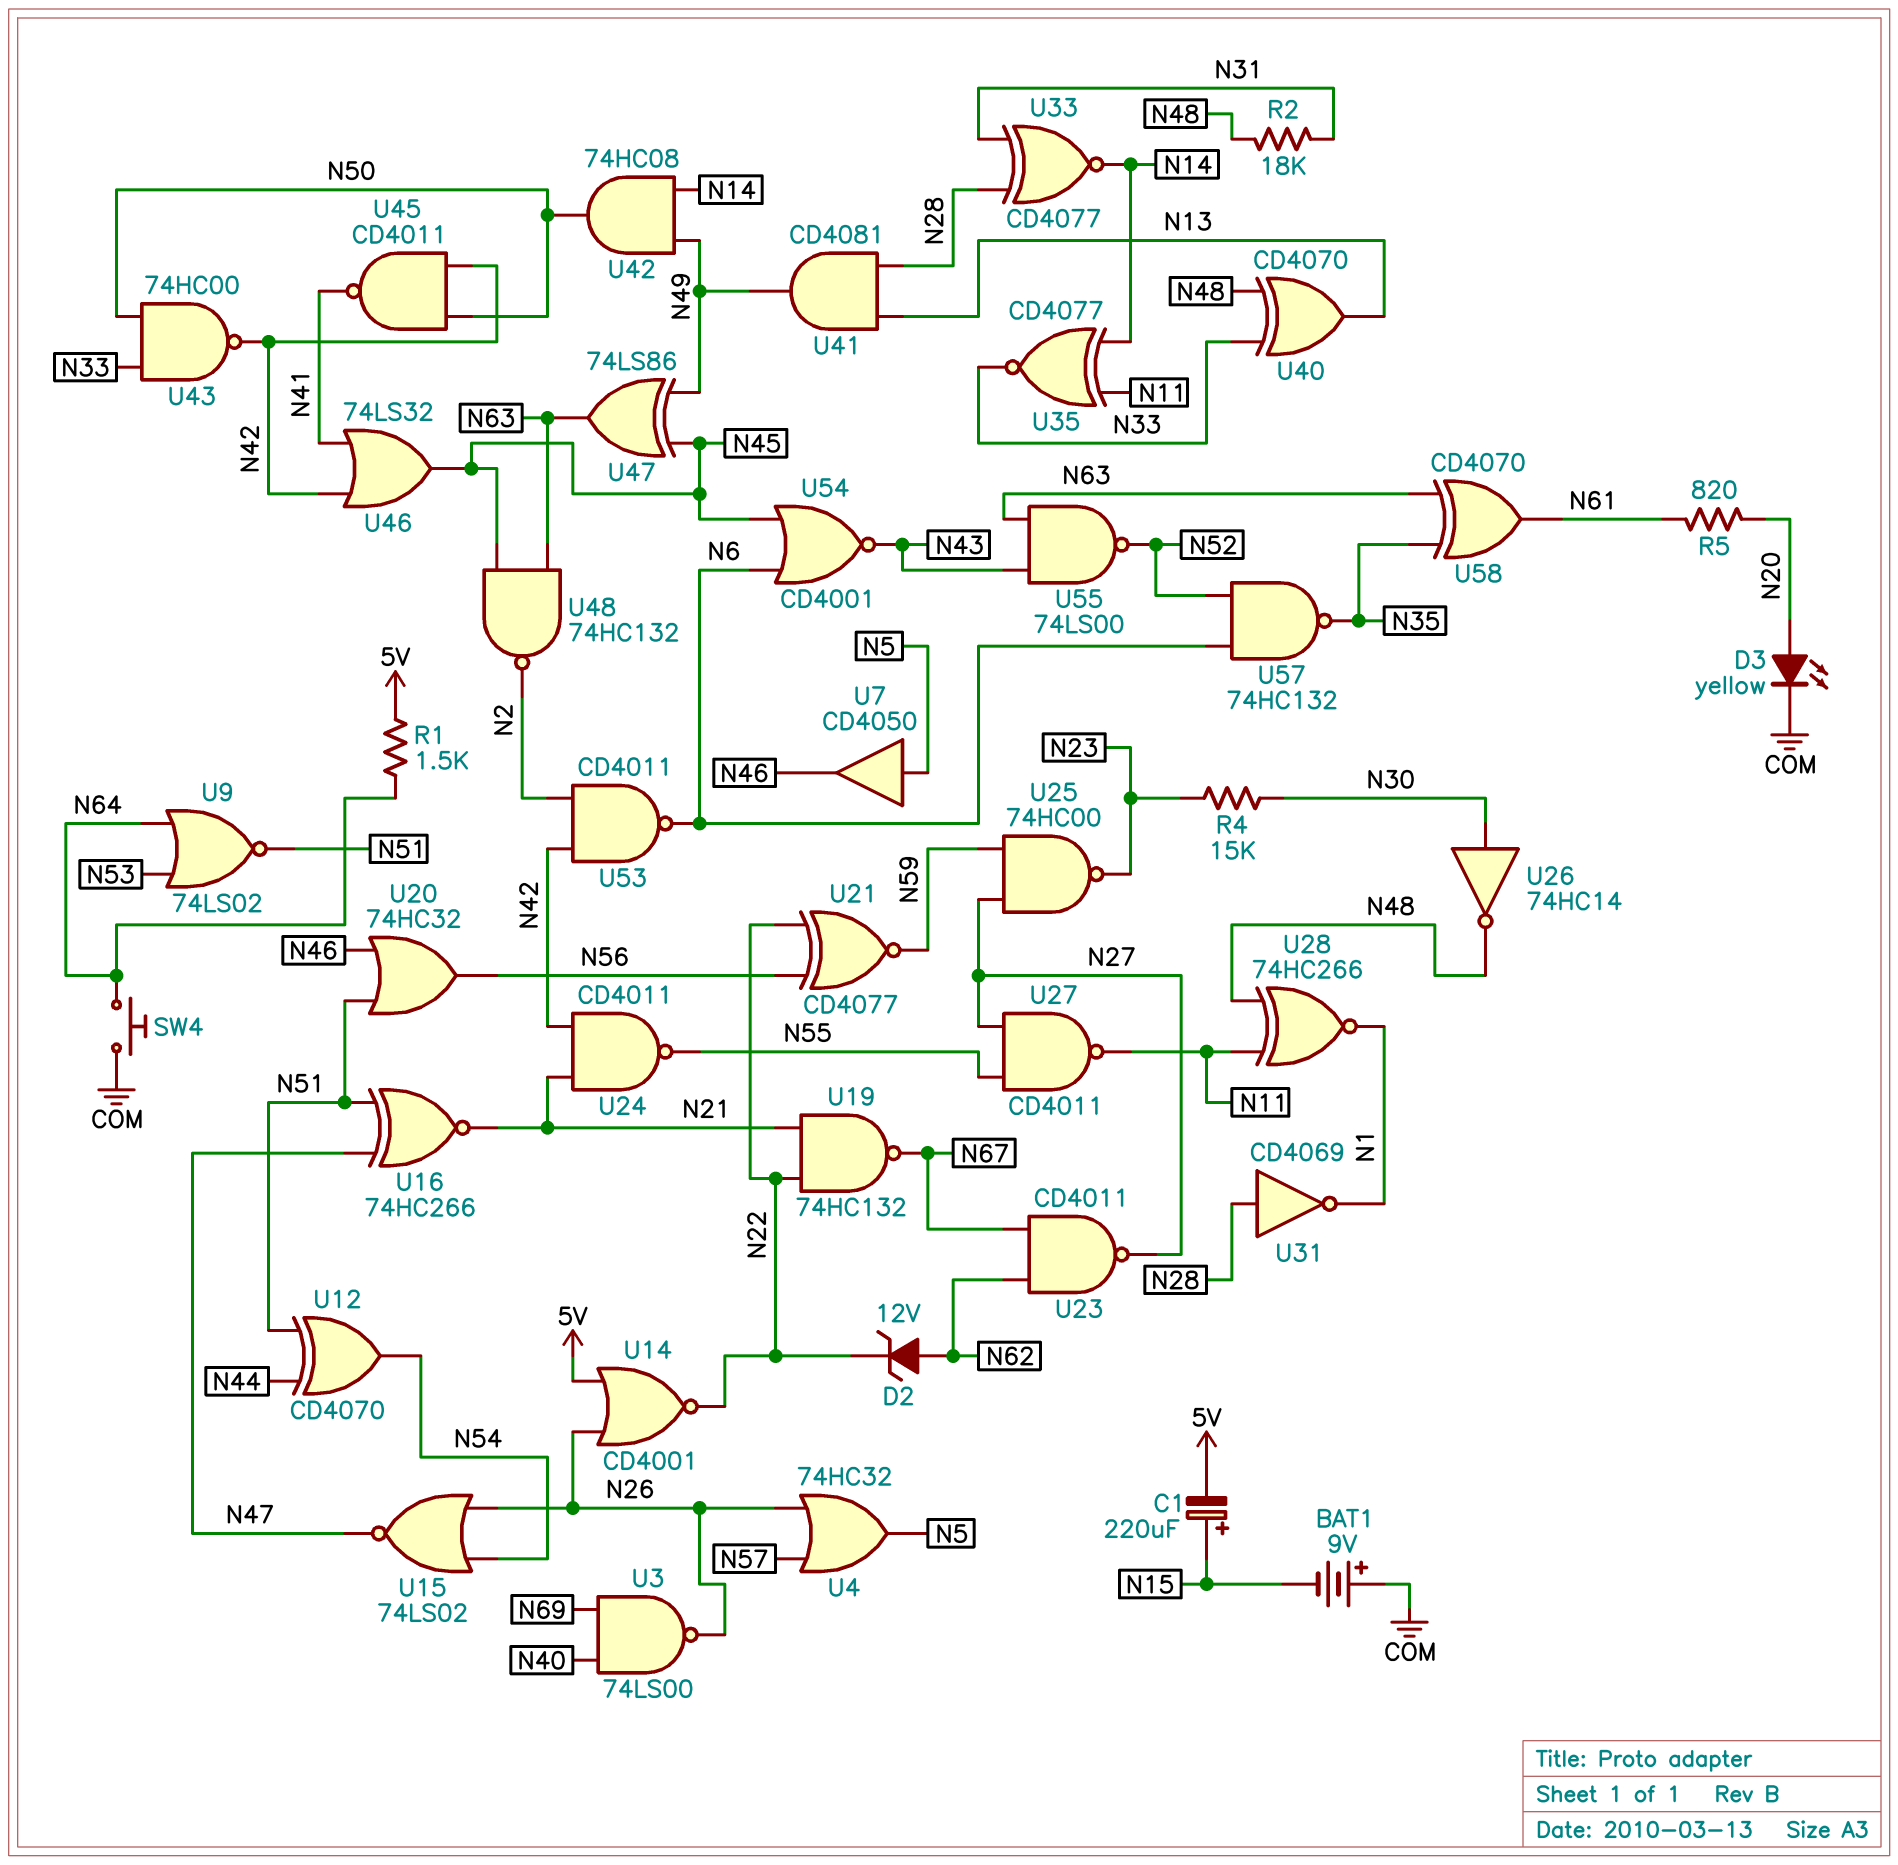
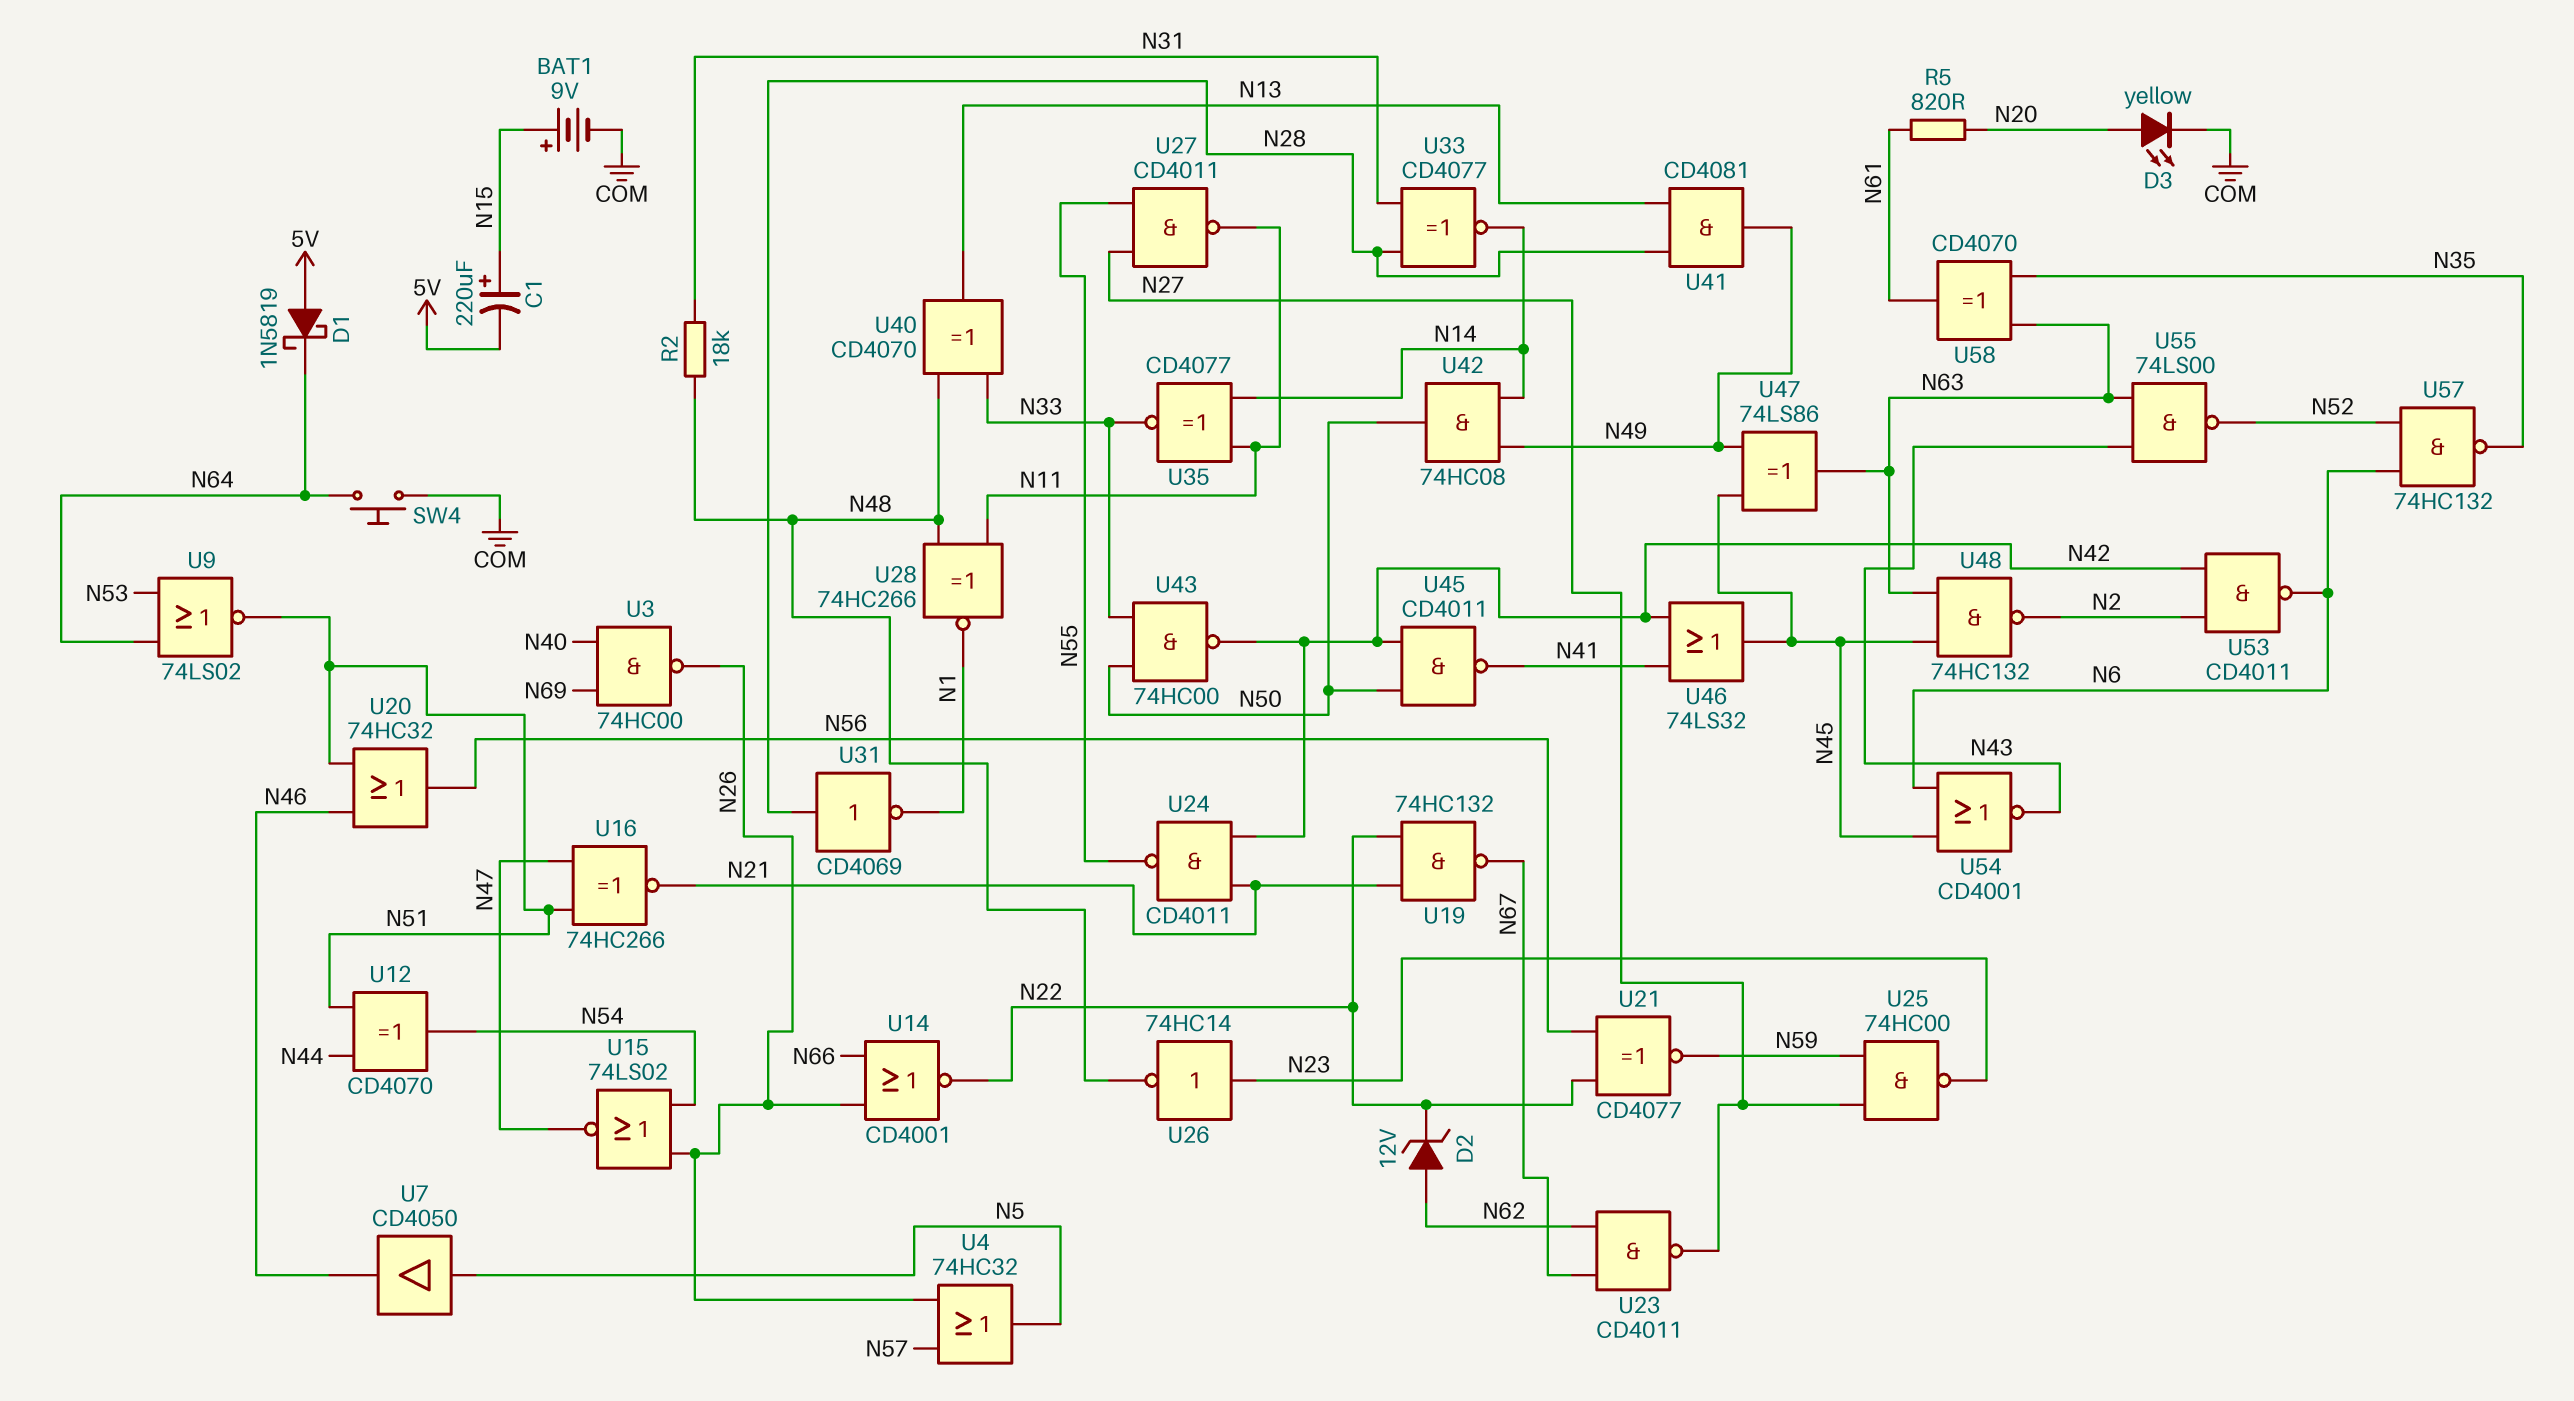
BAT1: 9V (plus COM, minus N15) -> 9V (plus N15, minus COM)
D1: none -> schottky 1N5819 (A 5V, K N64)
R1: 1.5k (5V, N64) -> none
R4: 15k (N23, N30) -> none
U3: NAND 74LS00 (in N40, in N69, out N26) -> NAND 74HC00 (in N40, in N69, out N26)
U14: NOR CD4001 (in 5V, in N26, out N22) -> NOR CD4001 (in N26, in N66, out N22)
U26: NOT 74HC14 (in N30, out N48) -> NOT 74HC14 (in N23, out N48)

